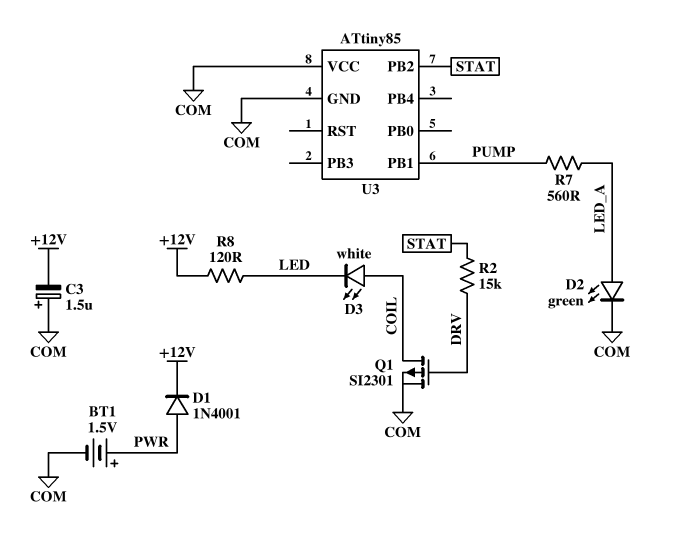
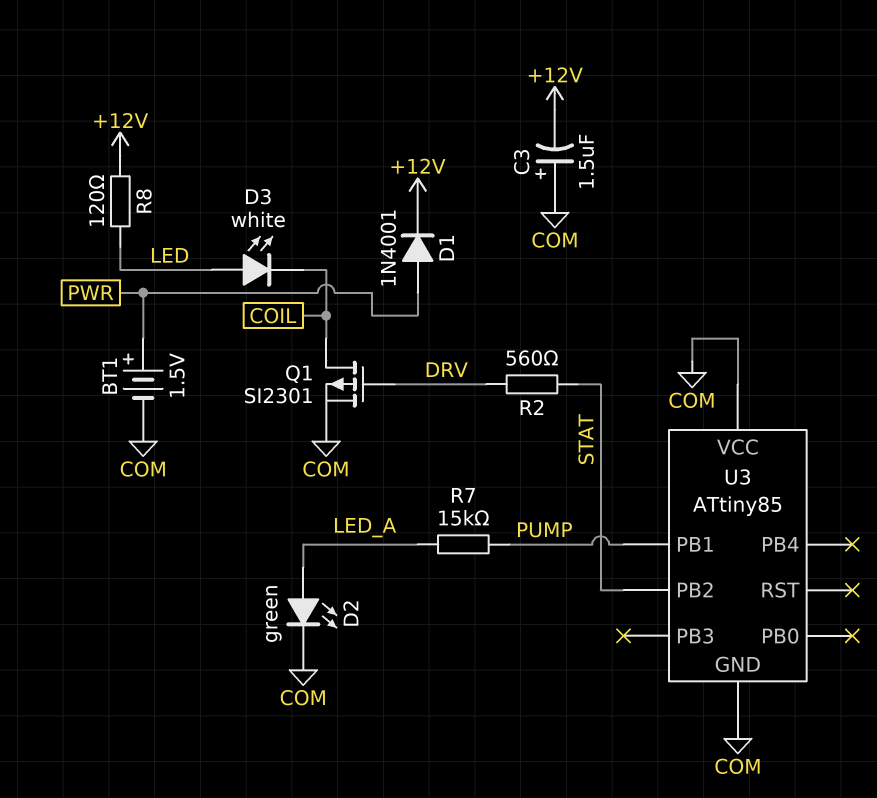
D3: LED white (A COIL, K LED) -> LED white (A LED, K COIL)
R2: 15k (DRV, STAT) -> 560 (DRV, STAT)
R7: 560 (LED_A, PUMP) -> 15k (LED_A, PUMP)

